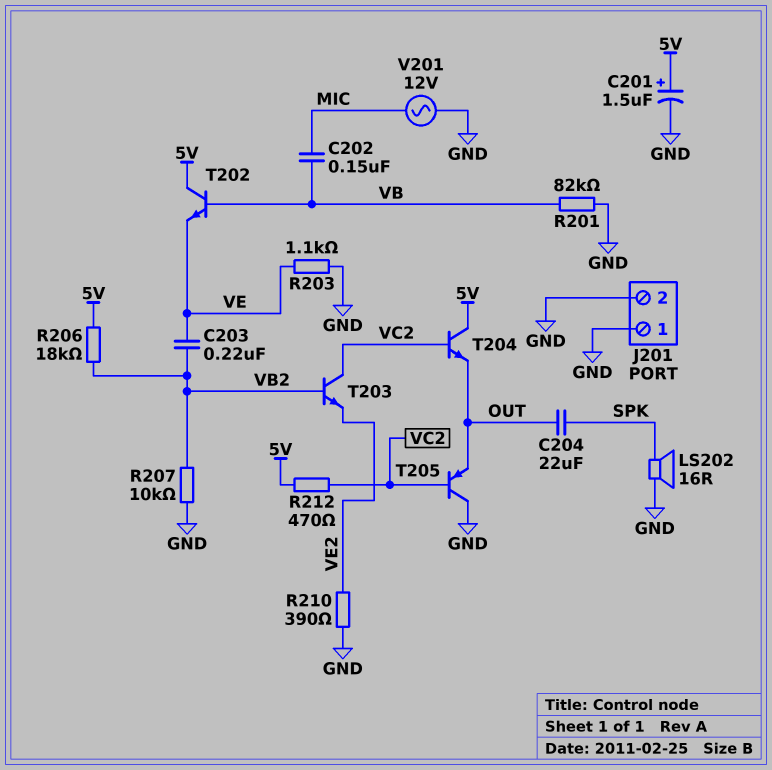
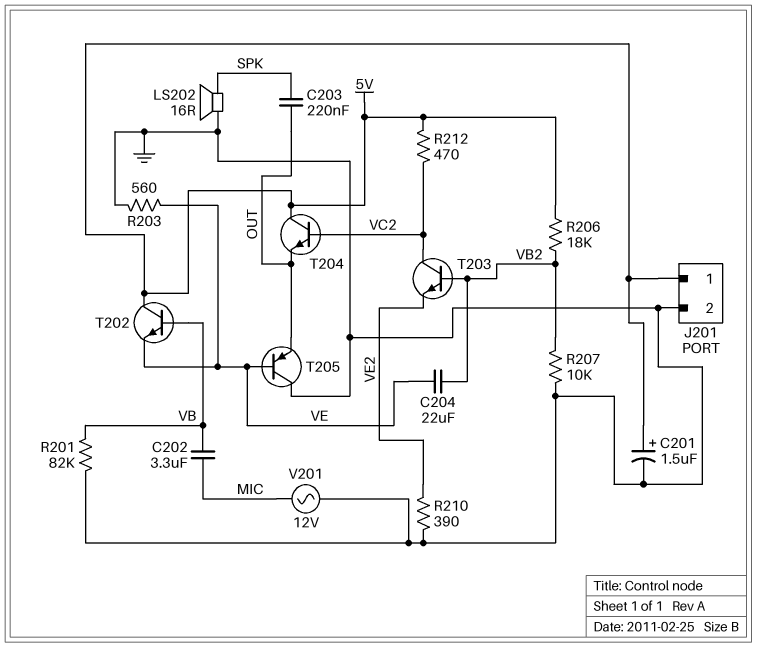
C202: 150nF (MIC, VB) -> 3.3uF (MIC, VB)
C203: 220nF (VB2, VE) -> 220nF (OUT, SPK)
C204: 22uF (OUT, SPK) -> 22uF (VB2, VE)
J201 pin 1: GND -> 5V
R203: 1.1k (GND, VE) -> 560 (GND, VE)
T205: PNP (B VC2, C GND, E OUT) -> PNP (B VE, C GND, E OUT)

